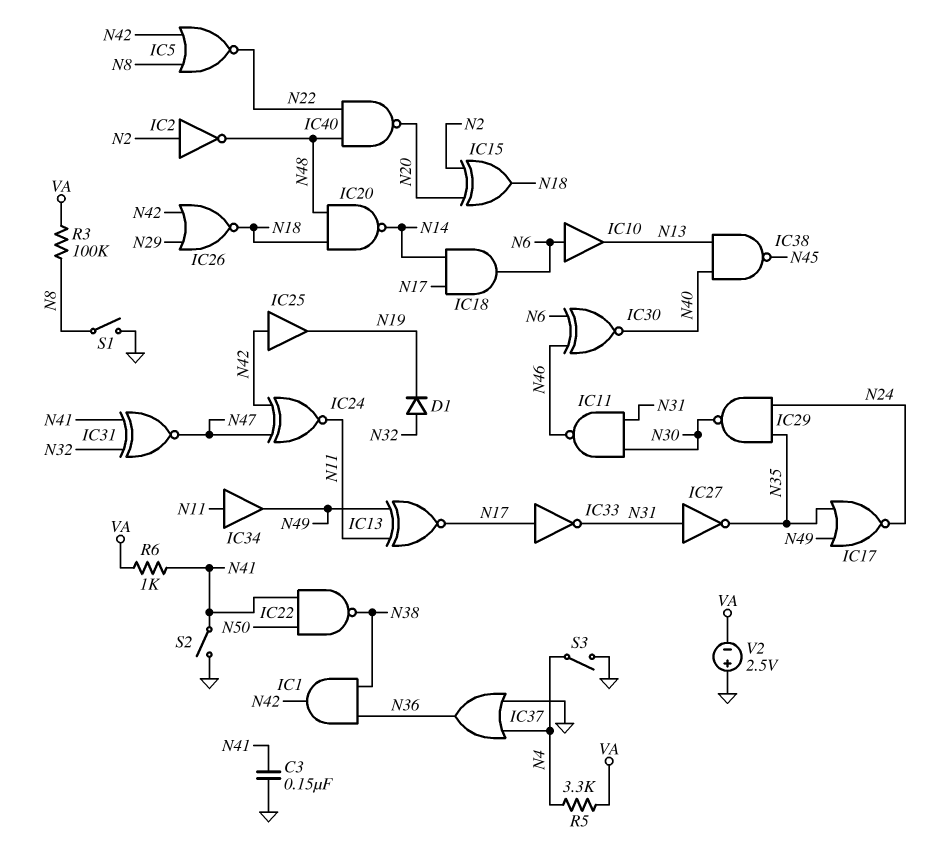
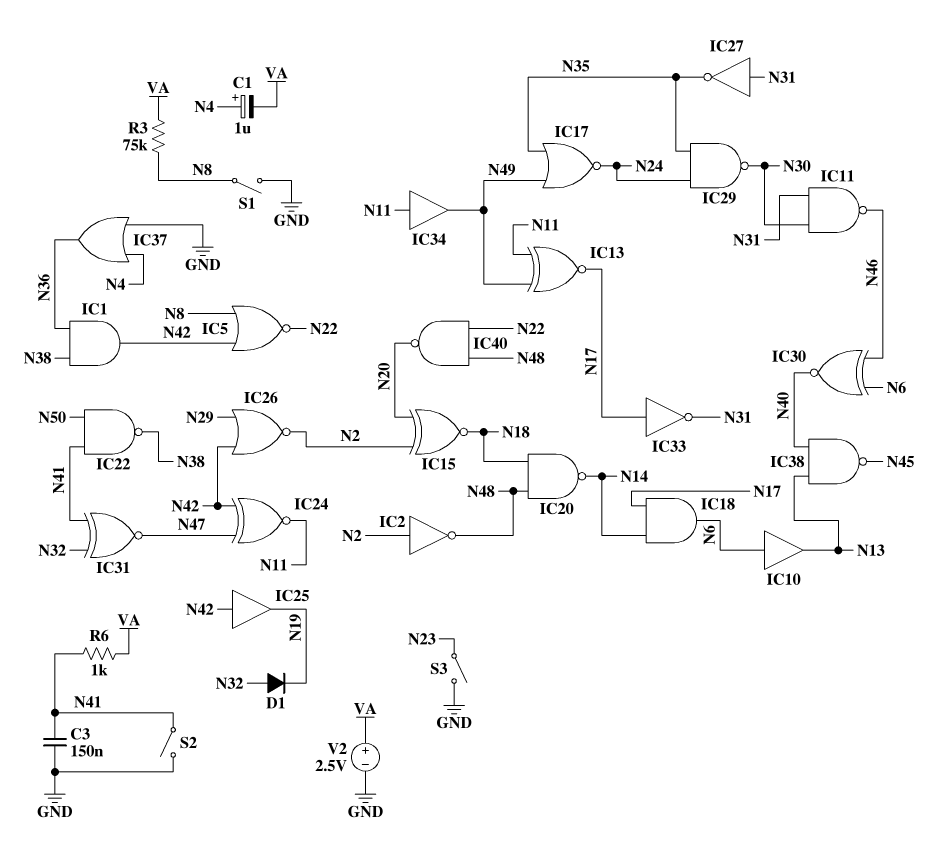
C1: none -> 1uF (plus N4, minus VA)
IC15: XOR (in N2, in N20, out N18) -> XNOR (in N2, in N20, out N18)
IC26: NOR (in N29, in N42, out N18) -> NOR (in N29, in N42, out N2)
R3: 100k (N8, VA) -> 75k (N8, VA)
R5: 3.3k (N4, VA) -> none
S3: switch (GND, N4) -> switch (GND, N23)
V2: 2.5V (plus GND, minus VA) -> 2.5V (plus VA, minus GND)

